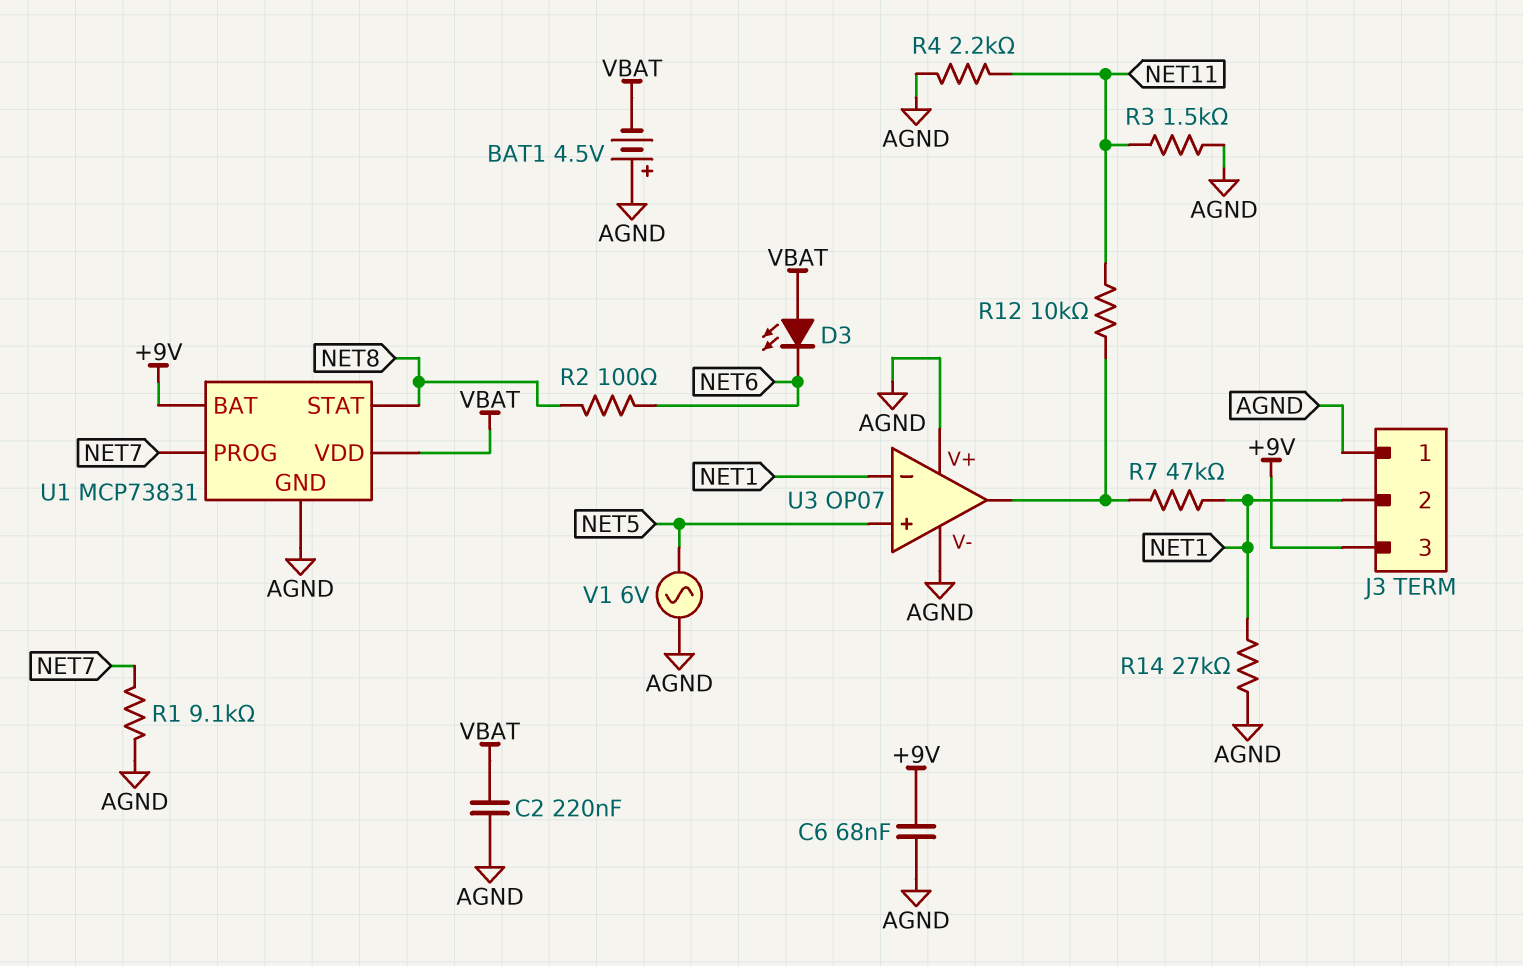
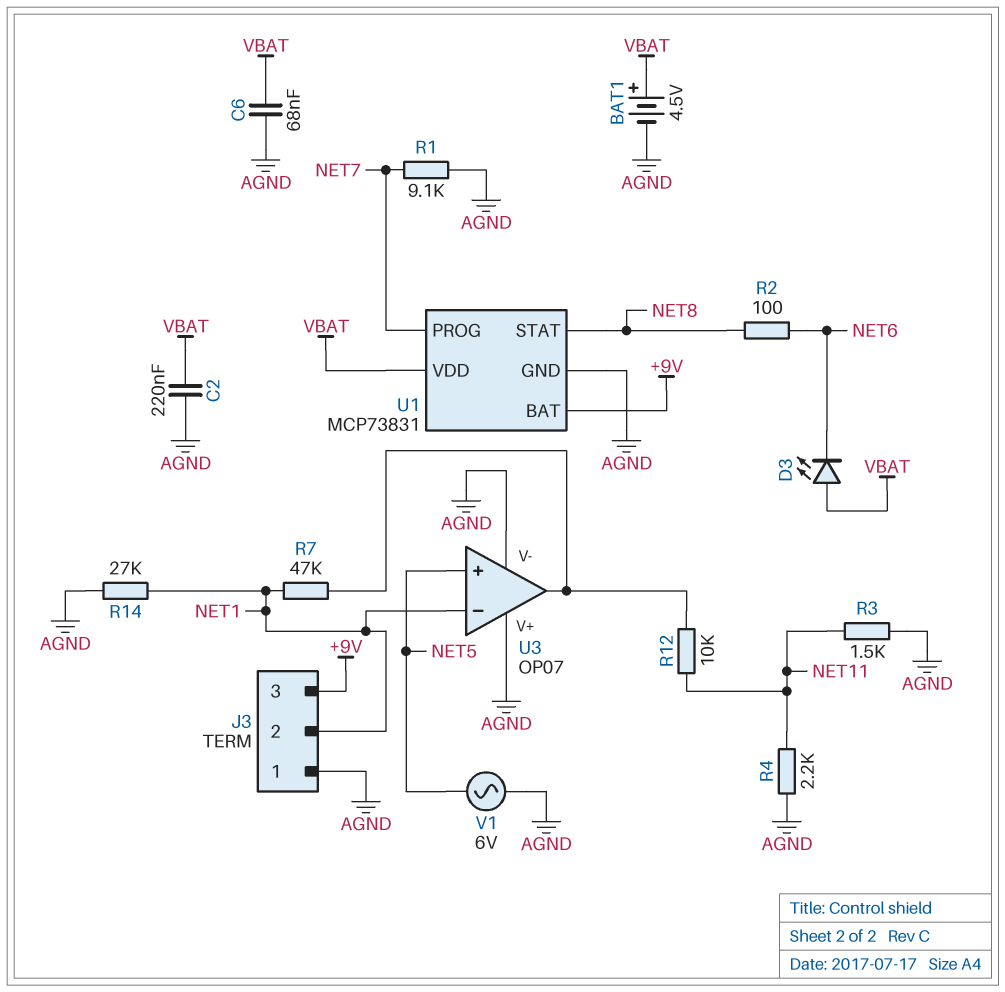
BAT1: 4.5V (plus AGND, minus VBAT) -> 4.5V (plus VBAT, minus AGND)
C6: 68nF (+9V, AGND) -> 68nF (AGND, VBAT)

